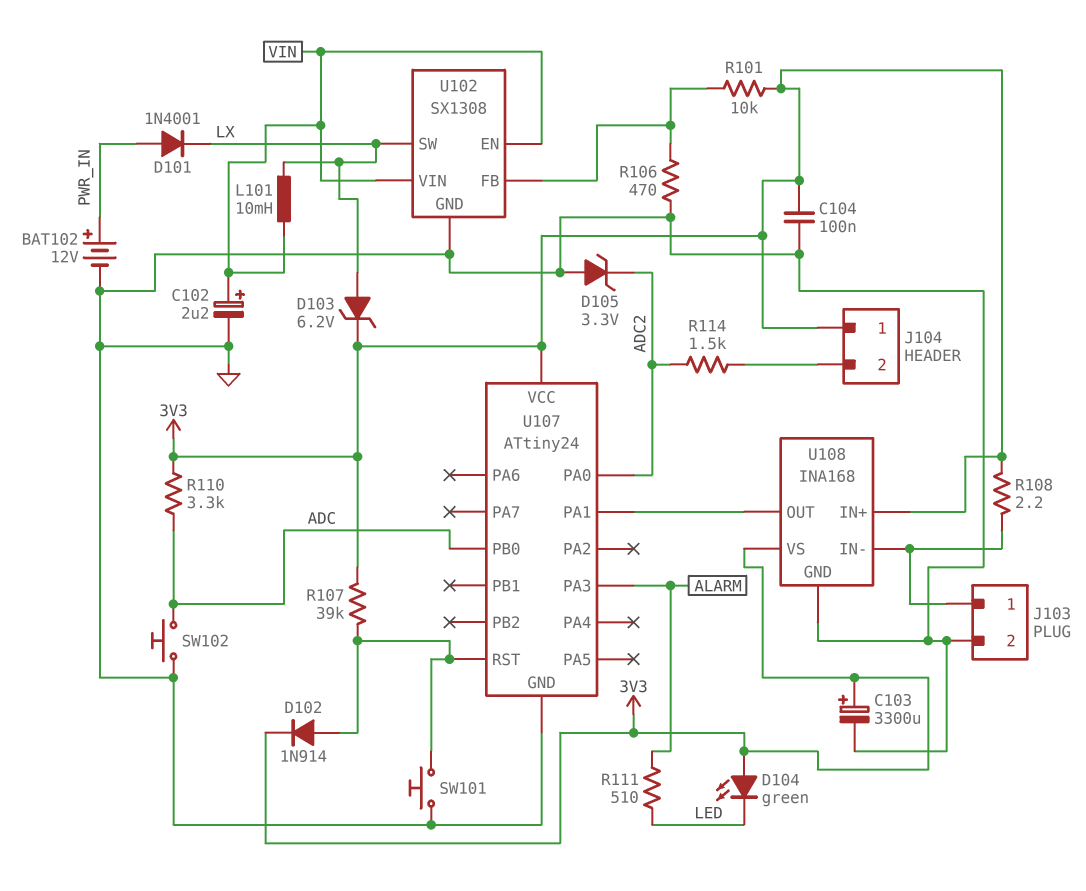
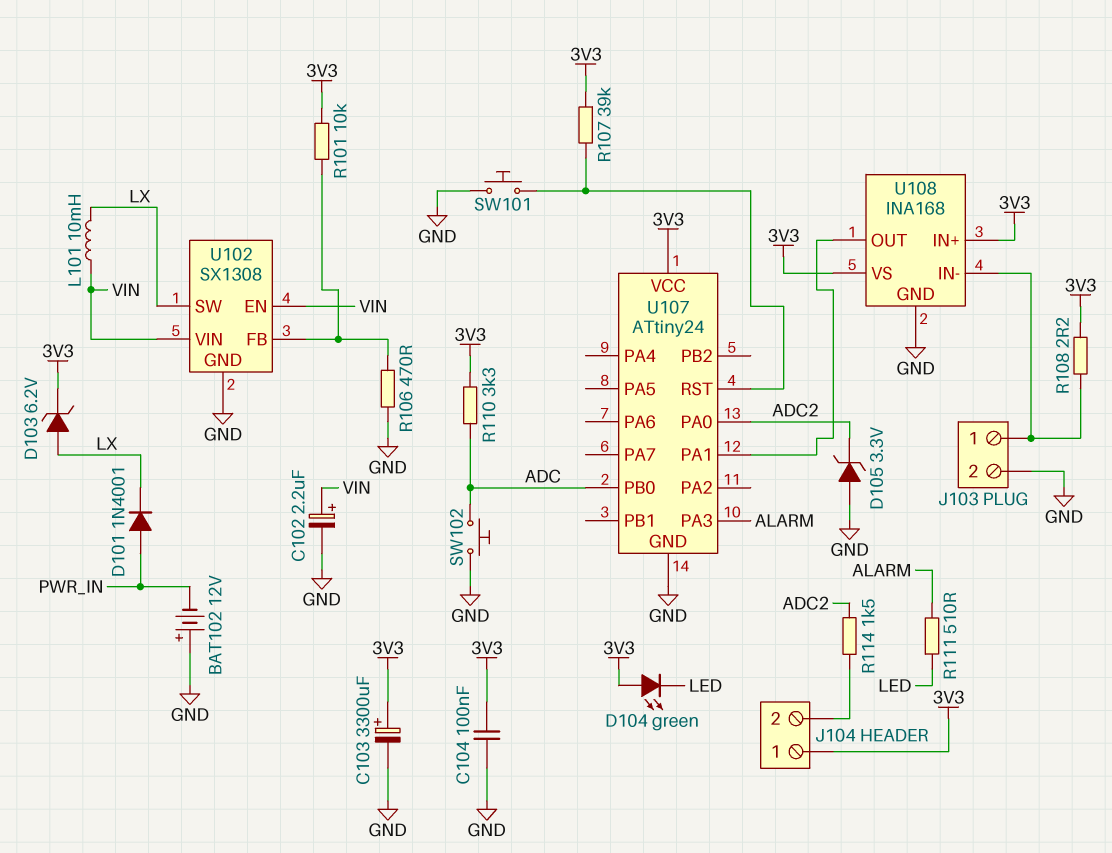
BAT102: 12V (plus PWR_IN, minus GND) -> 12V (plus GND, minus PWR_IN)
D102: diode 1N914 (A U107/RST, K 3V3) -> none

